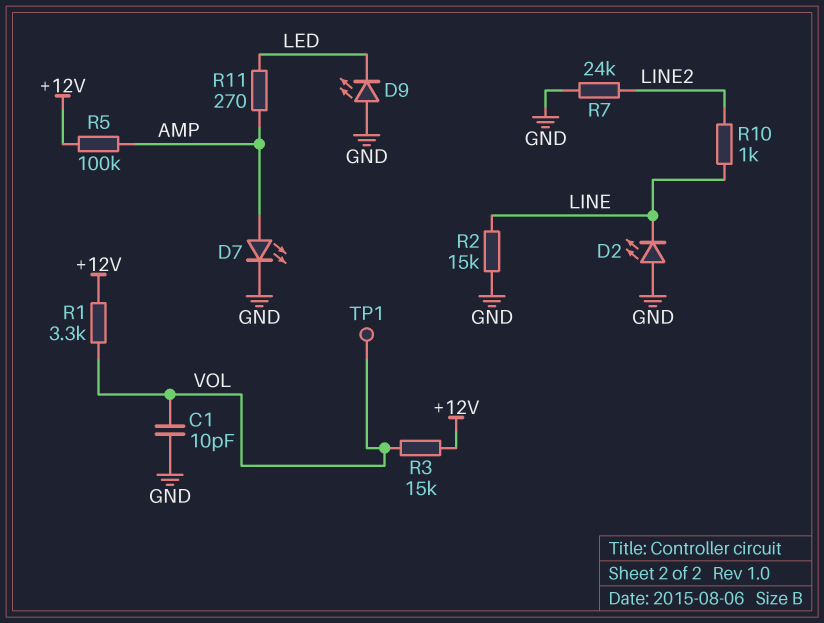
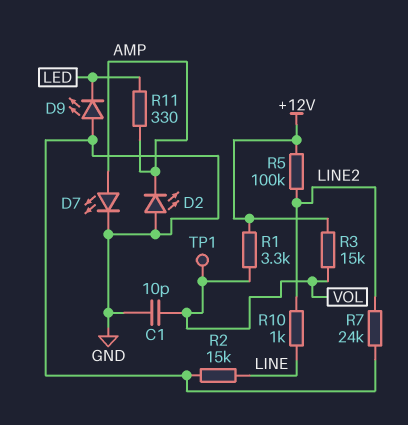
D2: LED (A GND, K LINE) -> LED (A GND, K AMP)
R5: 100k (+12V, AMP) -> 100k (+12V, LINE2)
R11: 270 (AMP, LED) -> 330 (AMP, LED)

